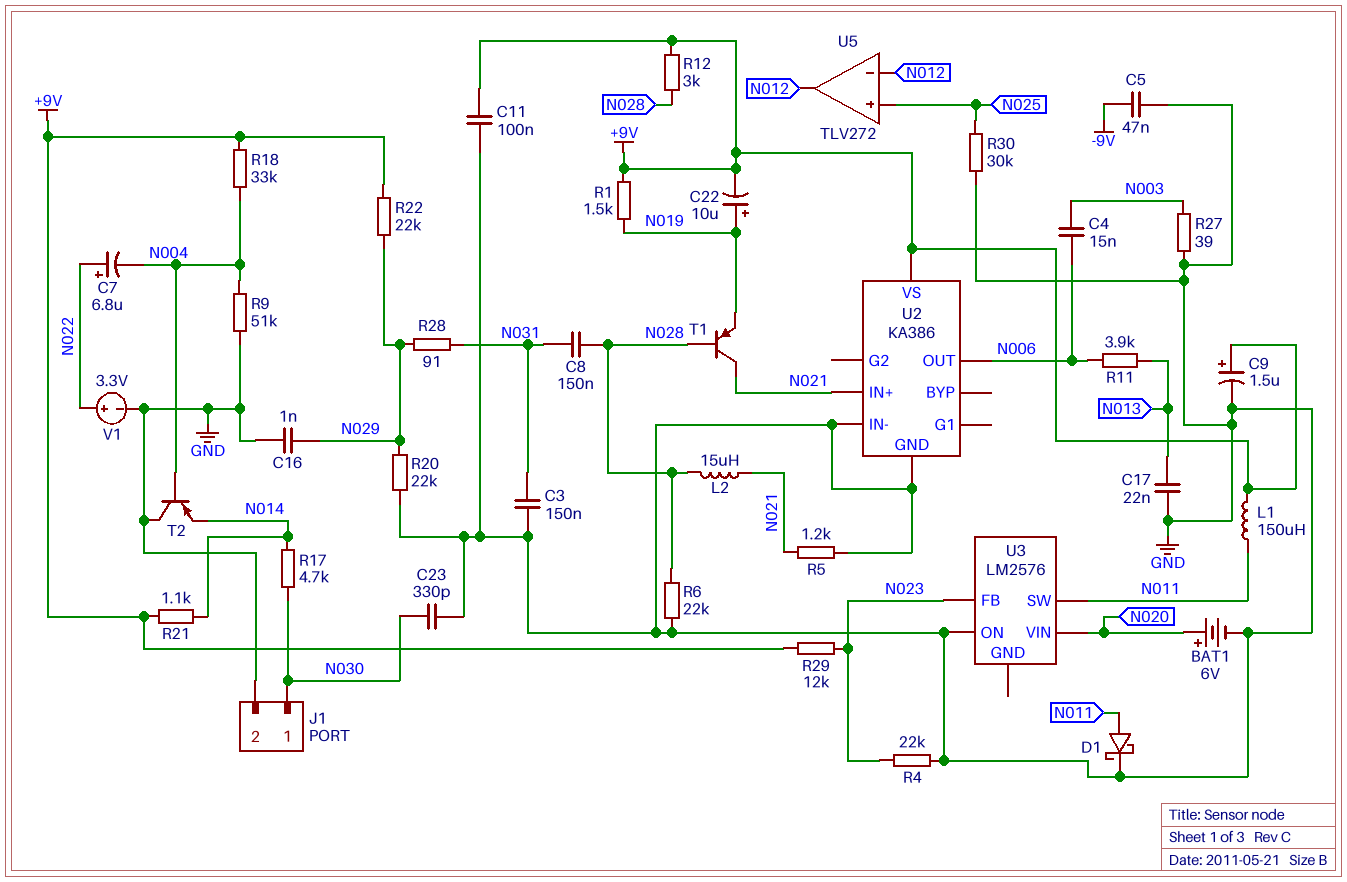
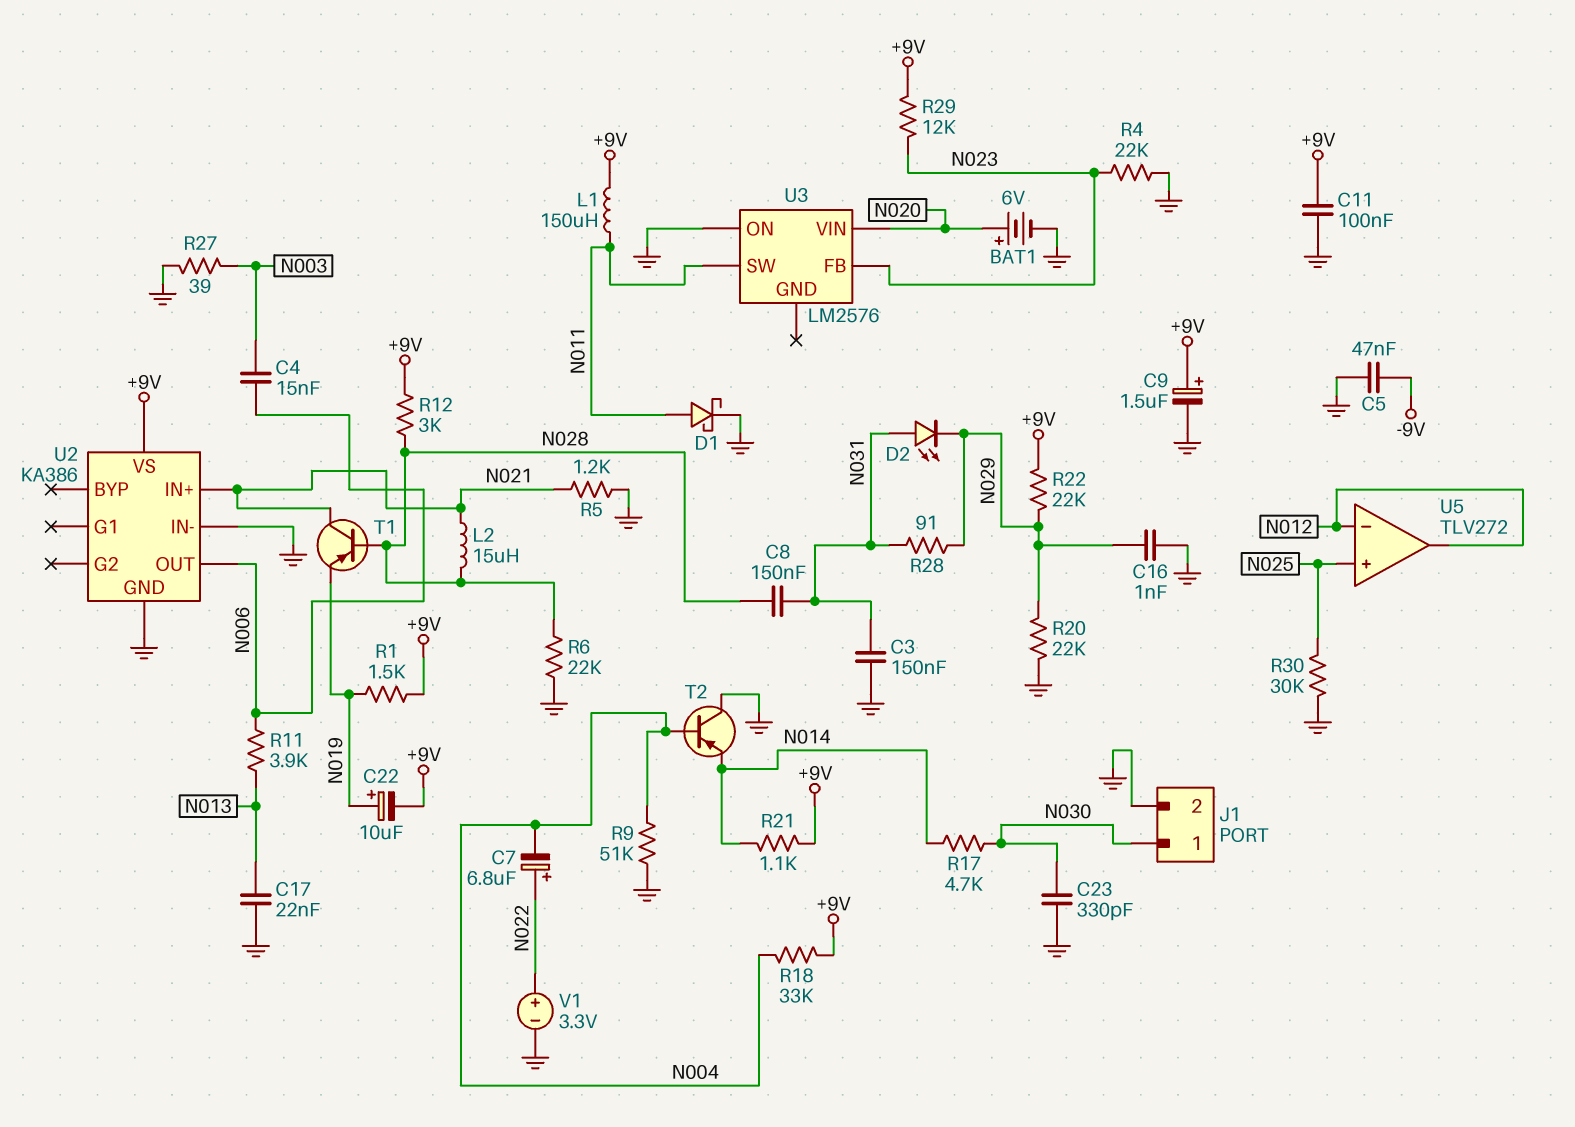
D2: none -> LED (A N031, K N029)

